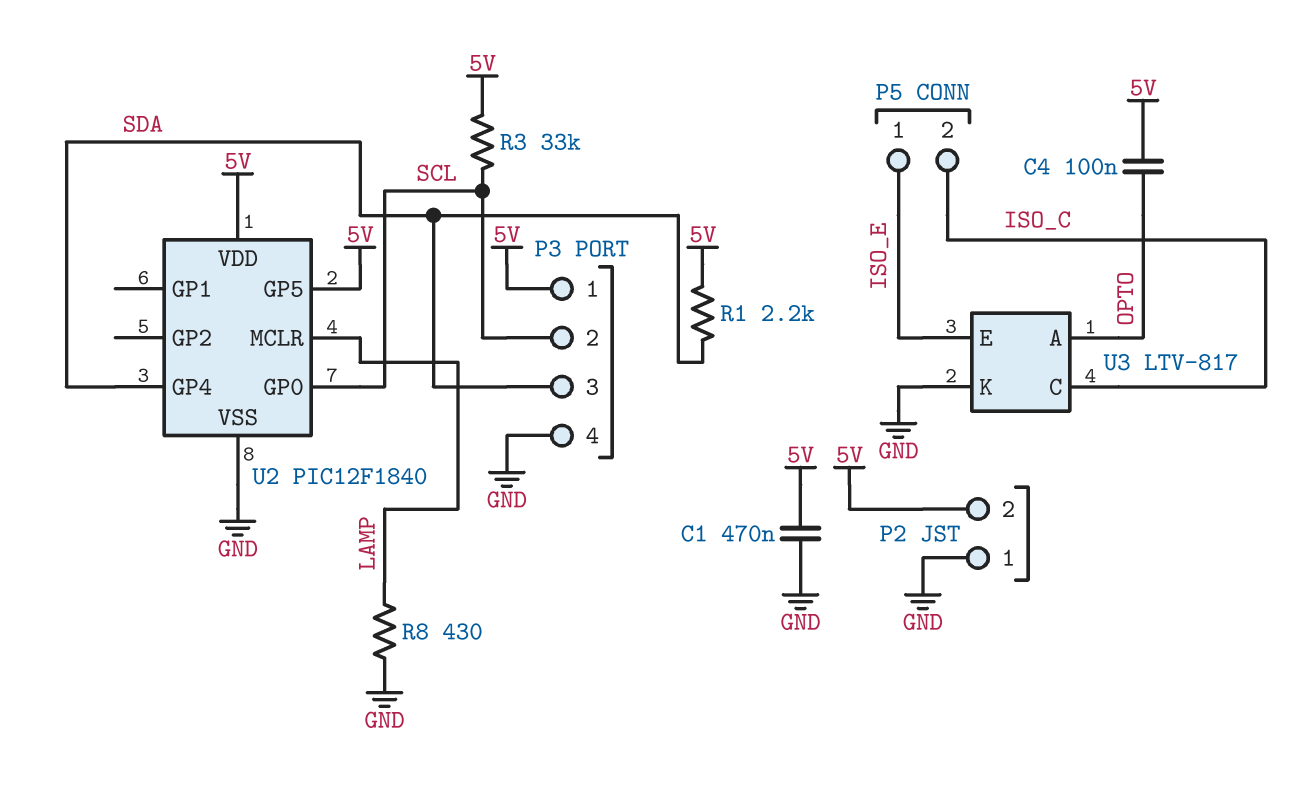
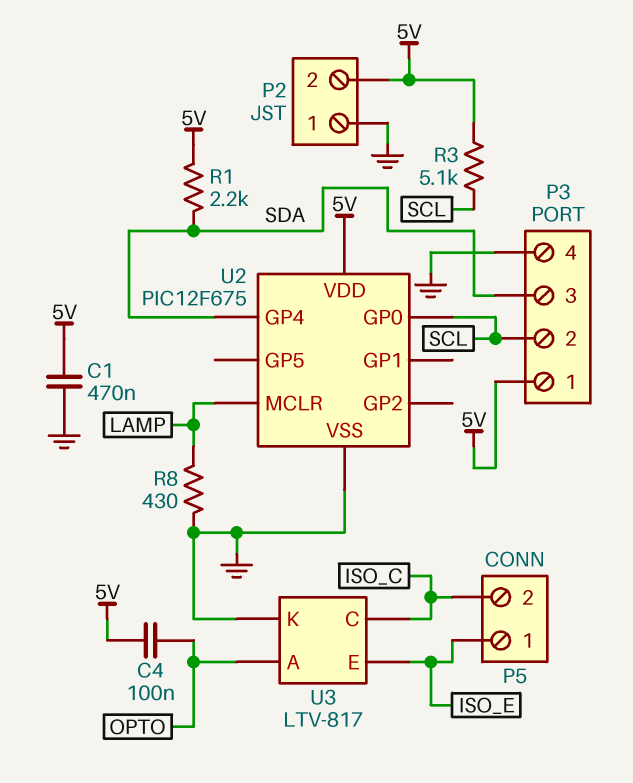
R3: 33k (5V, SCL) -> 5.1k (5V, SCL)
U2: PIC12F1840 -> PIC12F675
U2 pin GP5: 5V -> none

